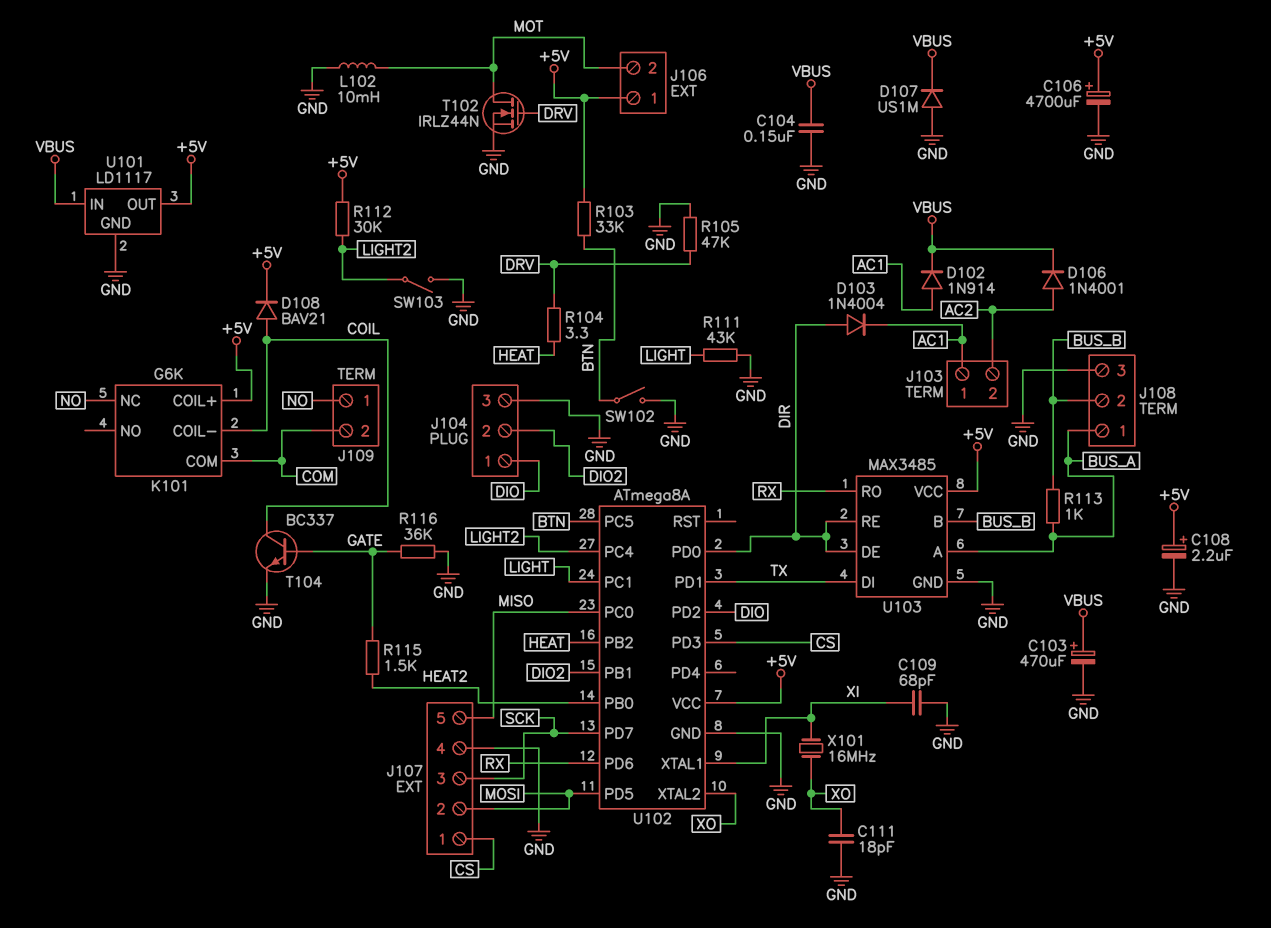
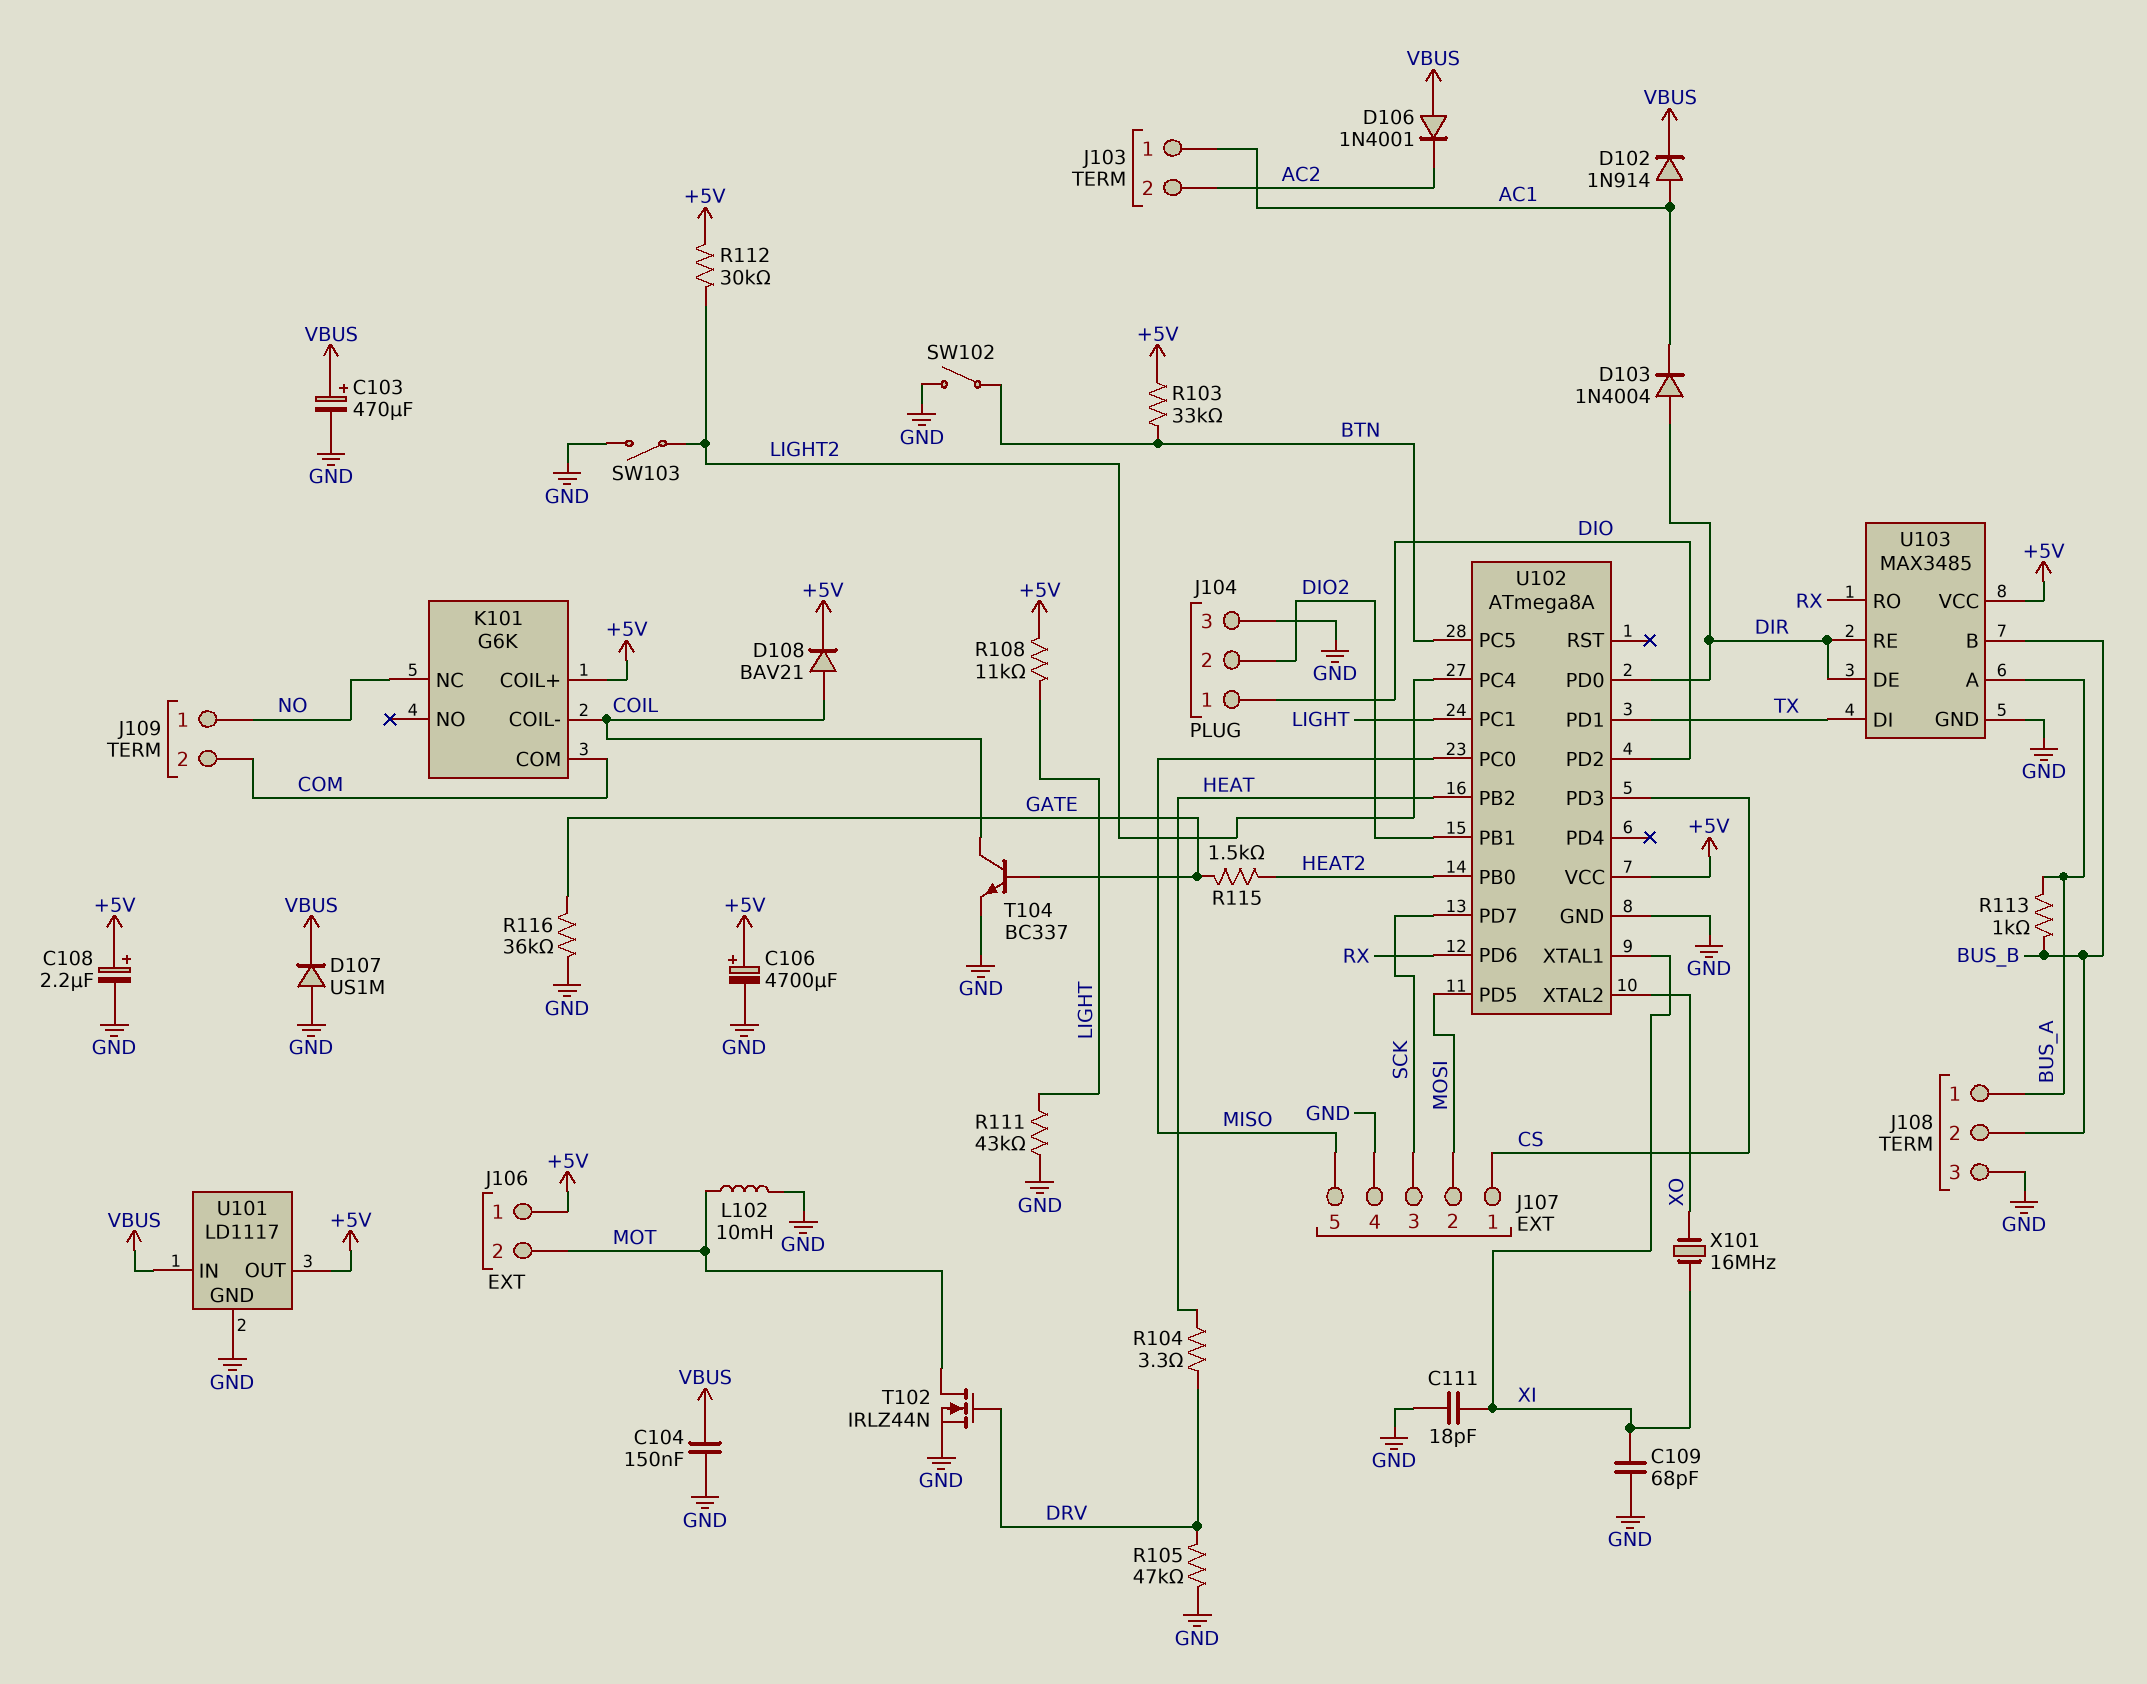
C111: 18pF (GND, XO) -> 18pF (GND, XI)
D106: diode 1N4001 (A AC2, K VBUS) -> diode 1N4001 (A VBUS, K AC2)
R108: none -> 11k (+5V, LIGHT)

